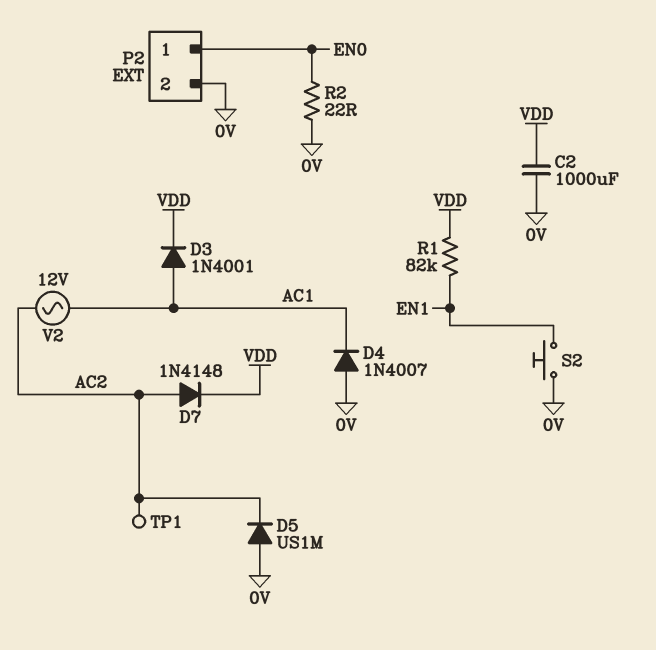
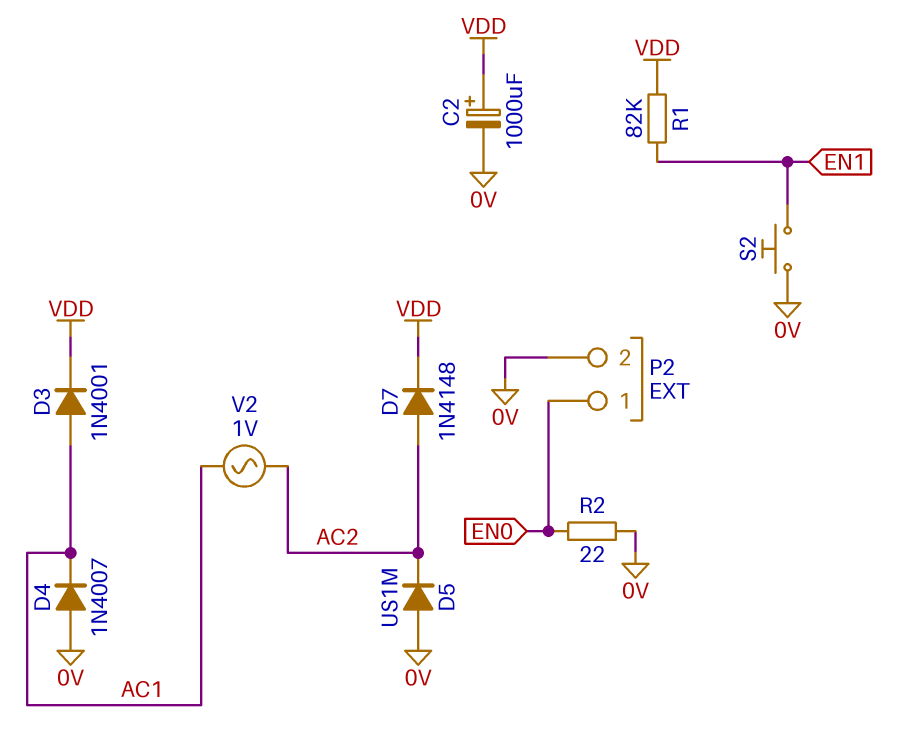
C2: 1000uF (0V, VDD) -> 1000uF (plus VDD, minus 0V)
TP1: test point (AC2) -> none
V2: AC 12V (AC1, AC2) -> AC 1V (AC1, AC2)

